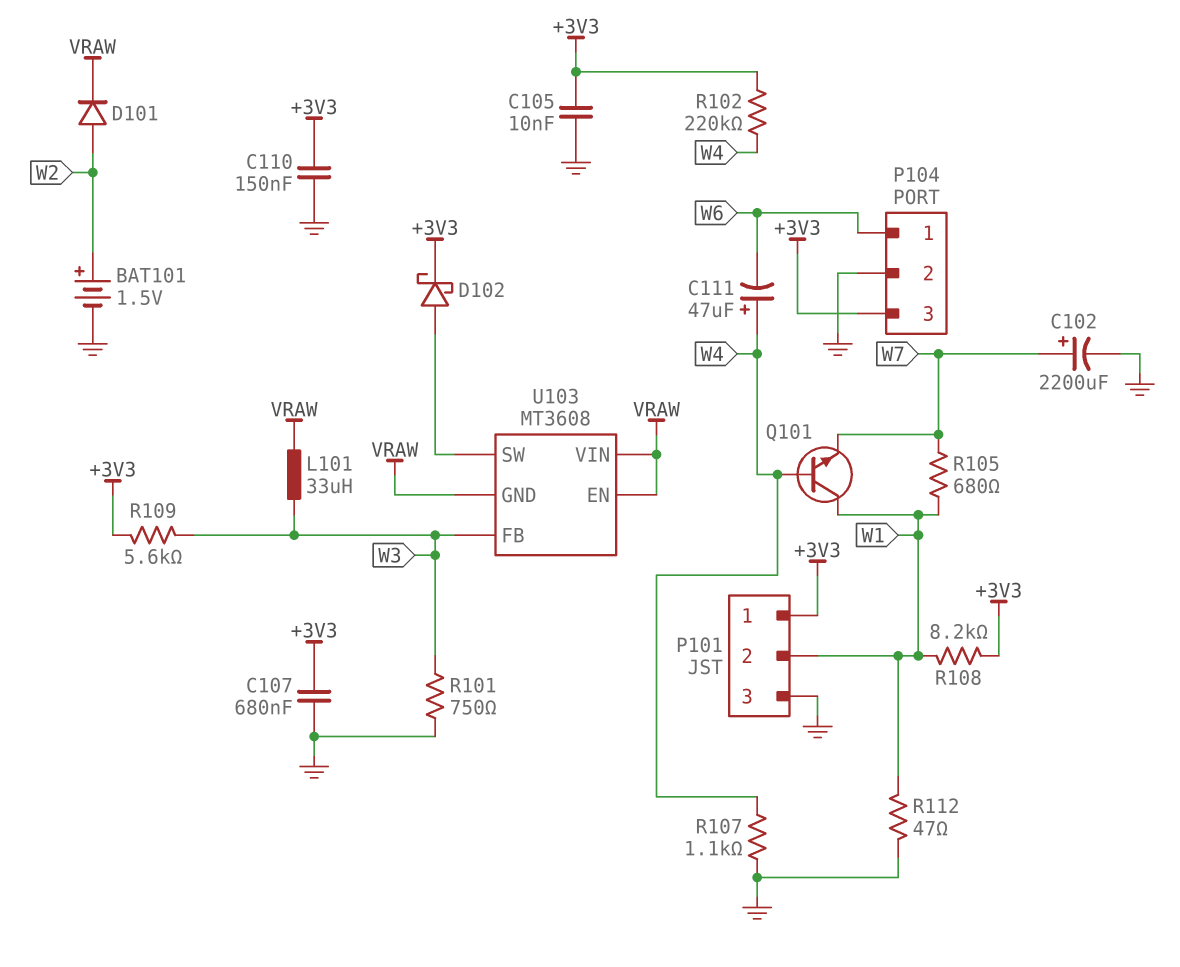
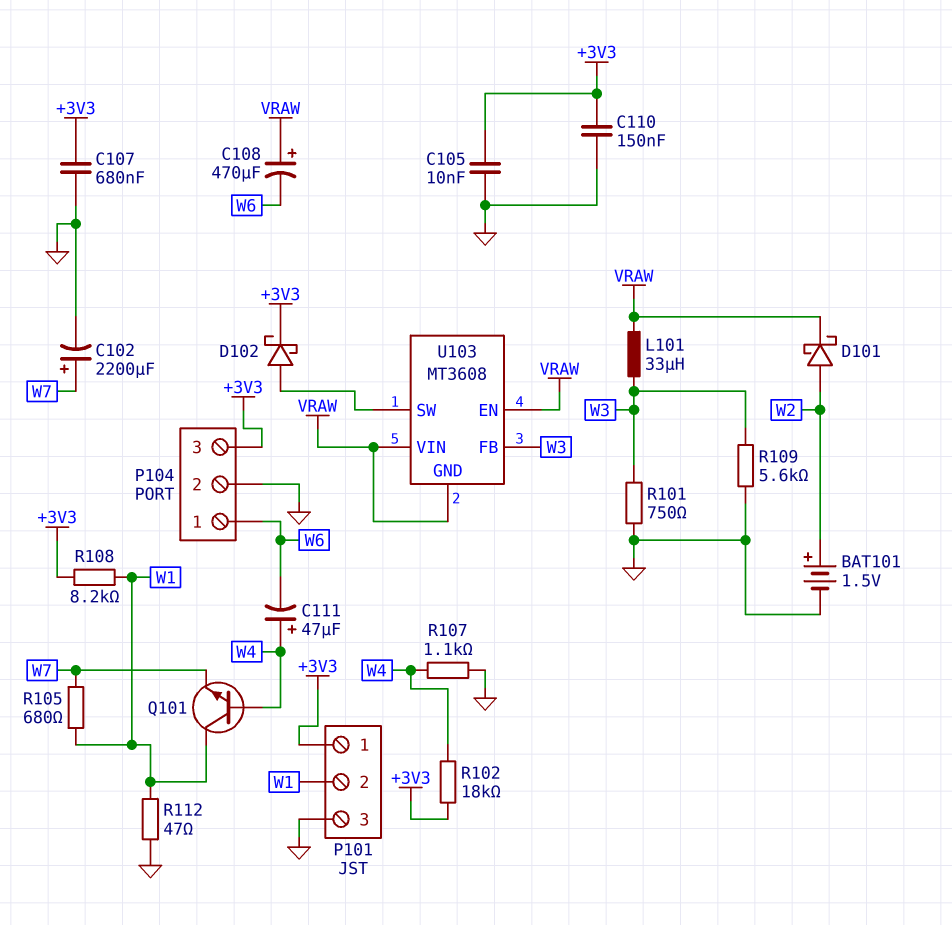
C108: none -> 470uF (plus VRAW, minus W6)
D101: diode (A W2, K VRAW) -> schottky (A W2, K VRAW)
R102: 220k (+3V3, W4) -> 18k (+3V3, W4)
R109: 5.6k (+3V3, W3) -> 5.6k (GND, W3)

